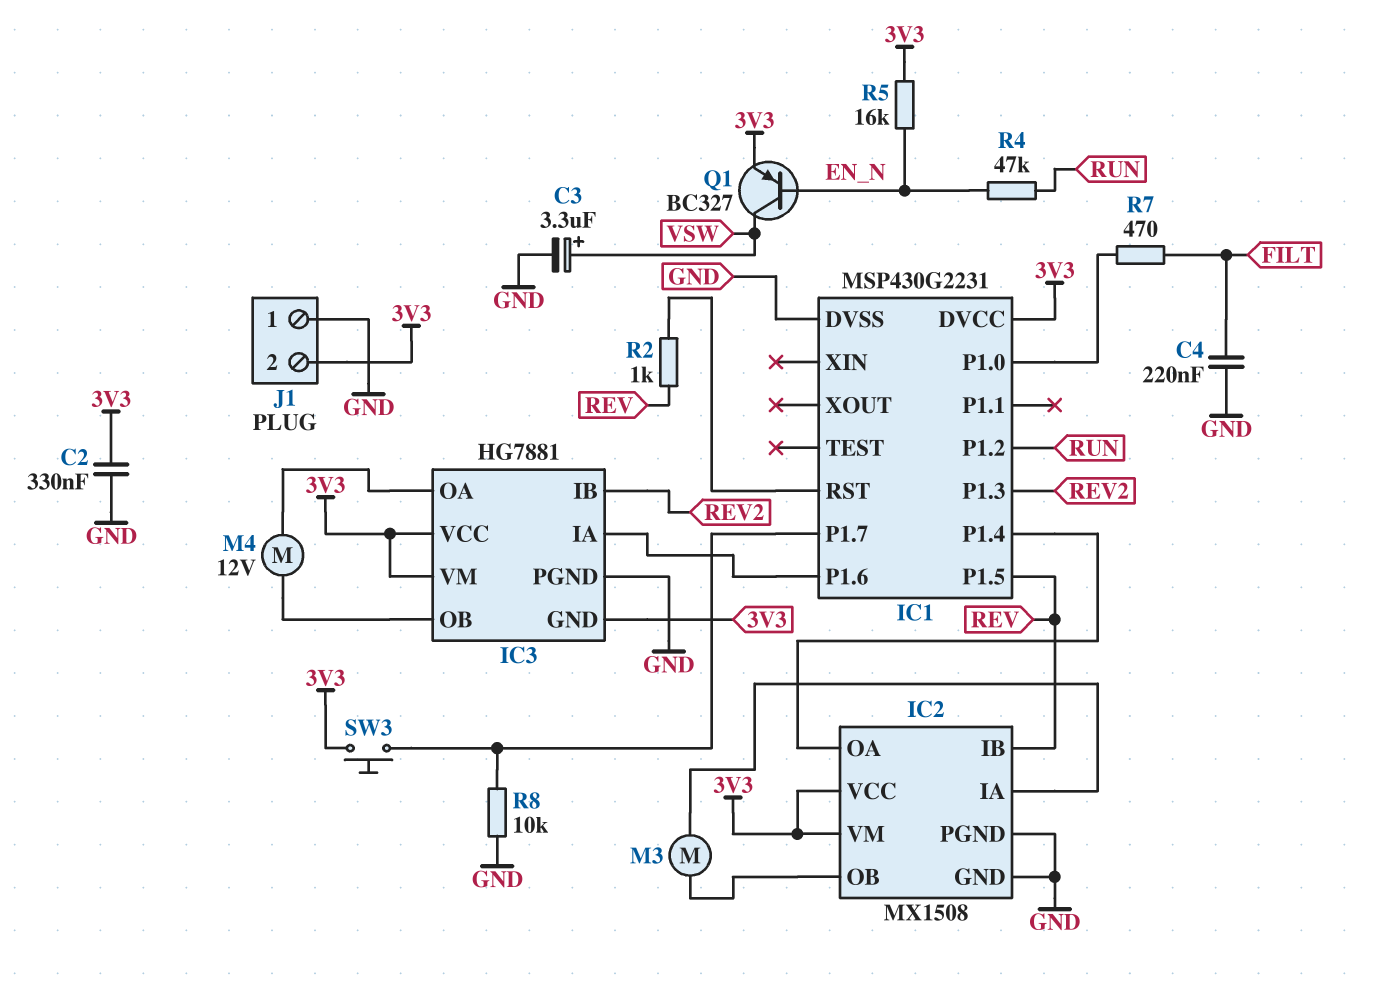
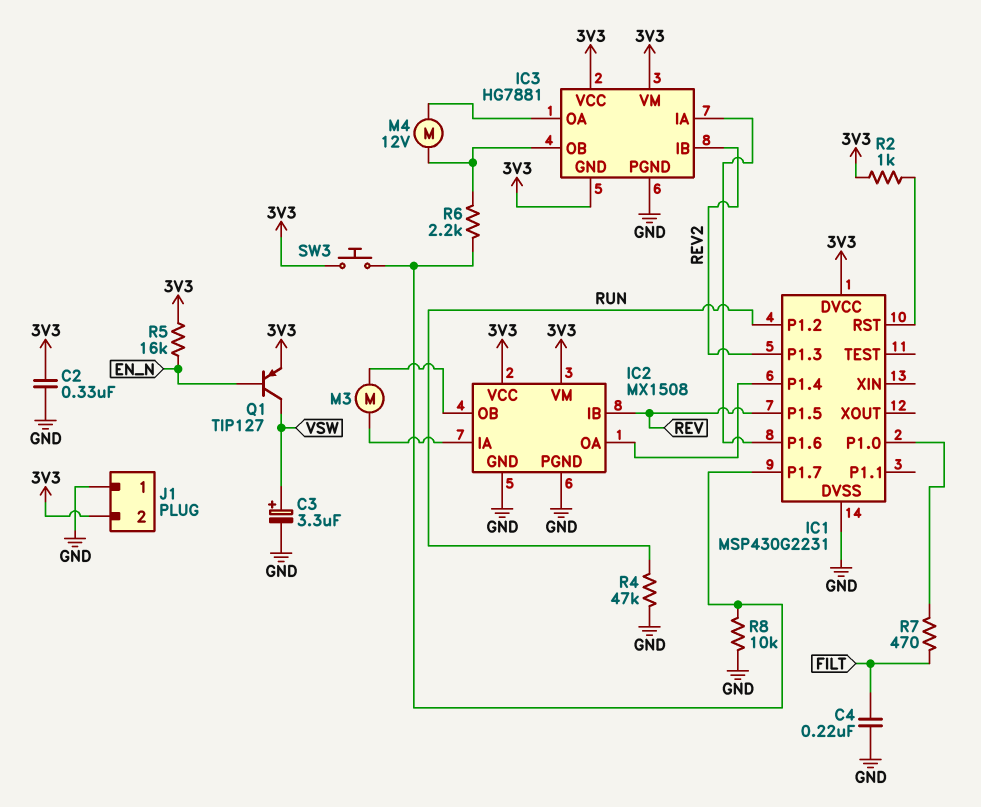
Q1: PNP BC327 (B EN_N, C VSW, E 3V3) -> PNP TIP127 (B EN_N, C VSW, E 3V3)
R2: 1k (IC1/RST, REV) -> 1k (3V3, IC1/RST)
R4: 47k (EN_N, RUN) -> 47k (GND, RUN)
R6: none -> 2.2k (IC1/P1.7, IC3/OB)

